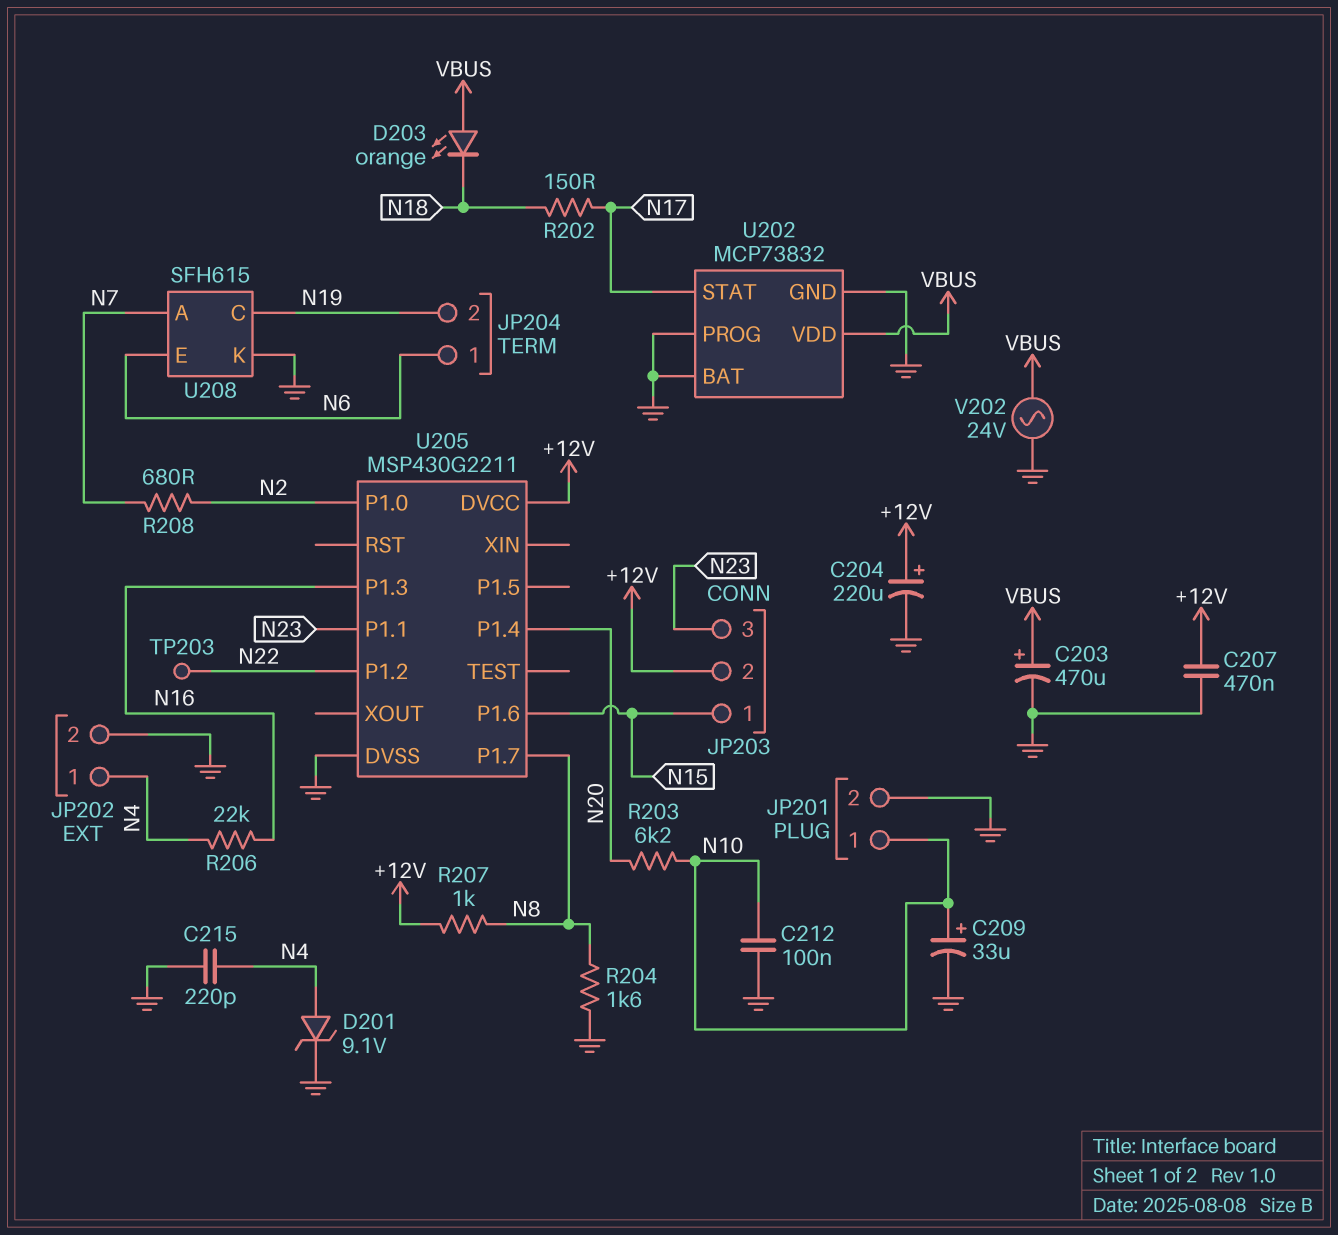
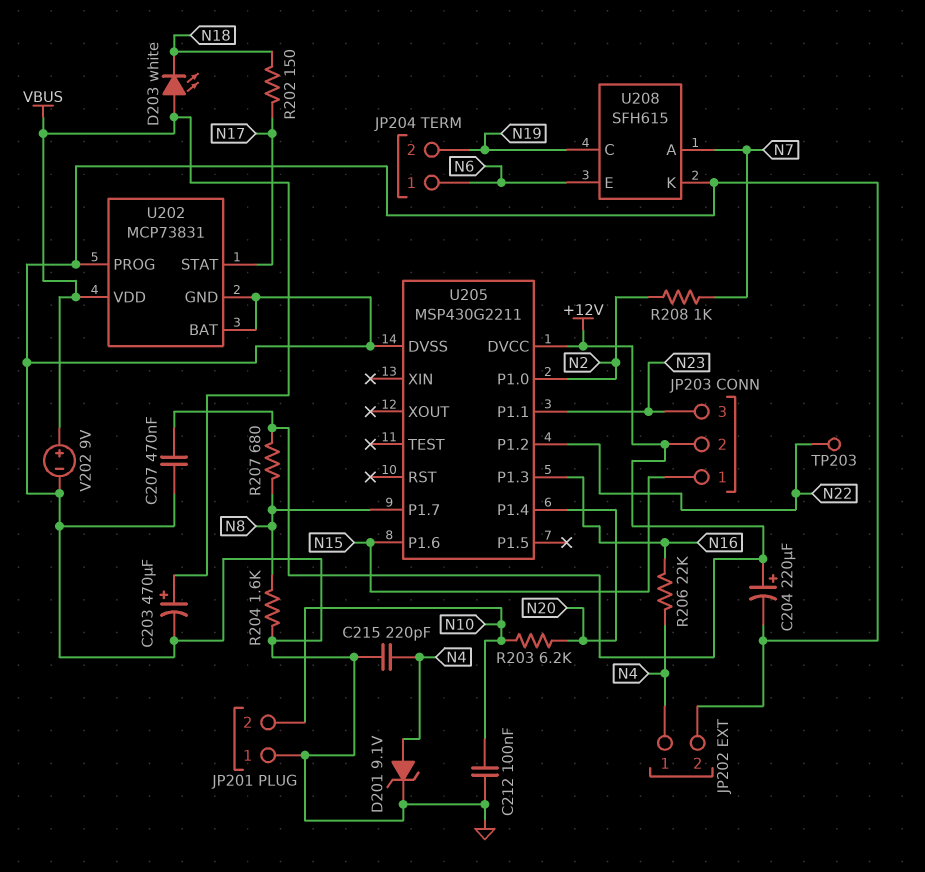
C209: 33uF (plus N10, minus GND) -> none
D203: LED orange (A VBUS, K N18) -> LED white (A VBUS, K N18)
JP201 pin 1: N10 -> GND
JP201 pin 2: GND -> N10
R207: 1k (+12V, N8) -> 680 (+12V, N8)
R208: 680 (N2, N7) -> 1k (N2, N7)
U202: MCP73832 -> MCP73831
V202: AC 24V (GND, VBUS) -> 9V (plus VBUS, minus GND)

